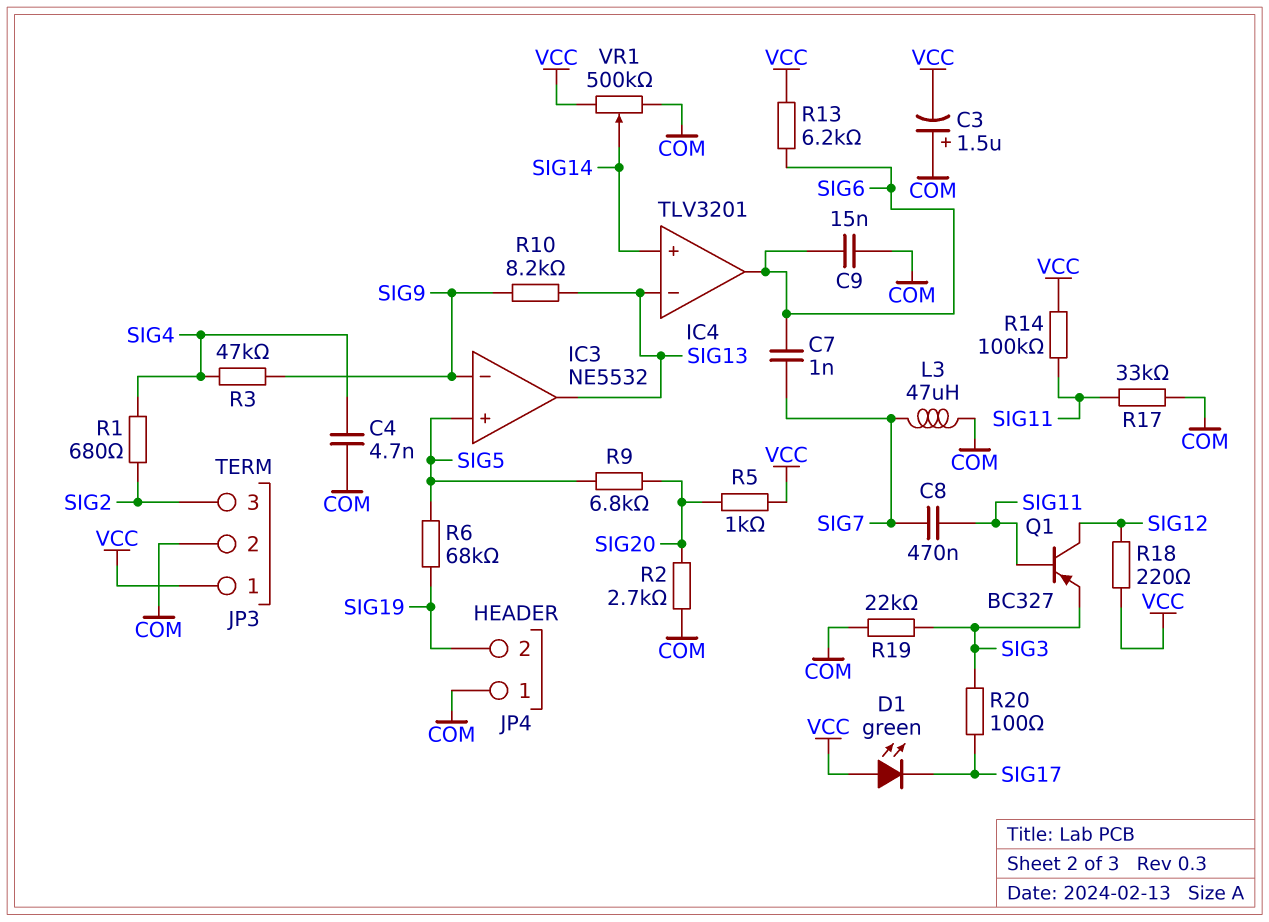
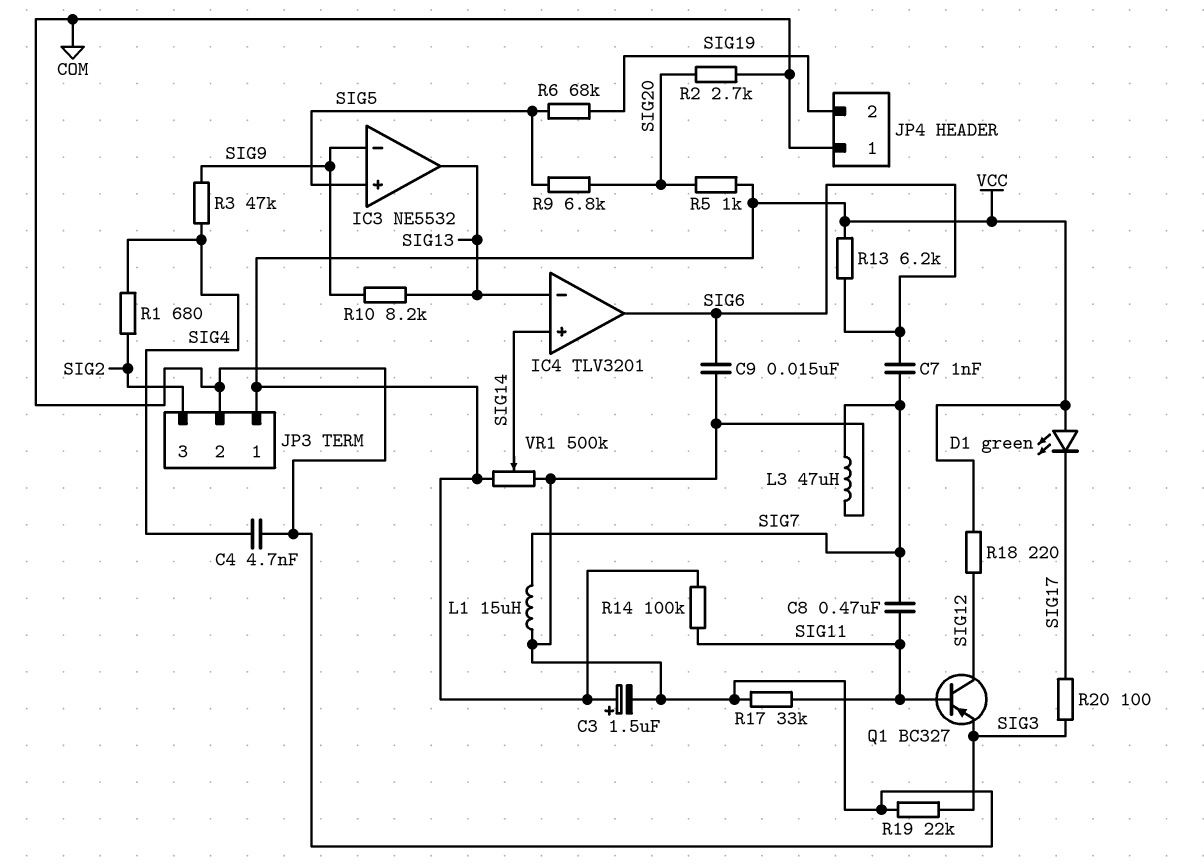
C3: 1.5uF (plus COM, minus VCC) -> 1.5uF (plus VCC, minus COM)
L1: none -> 15uH (COM, SIG7)

